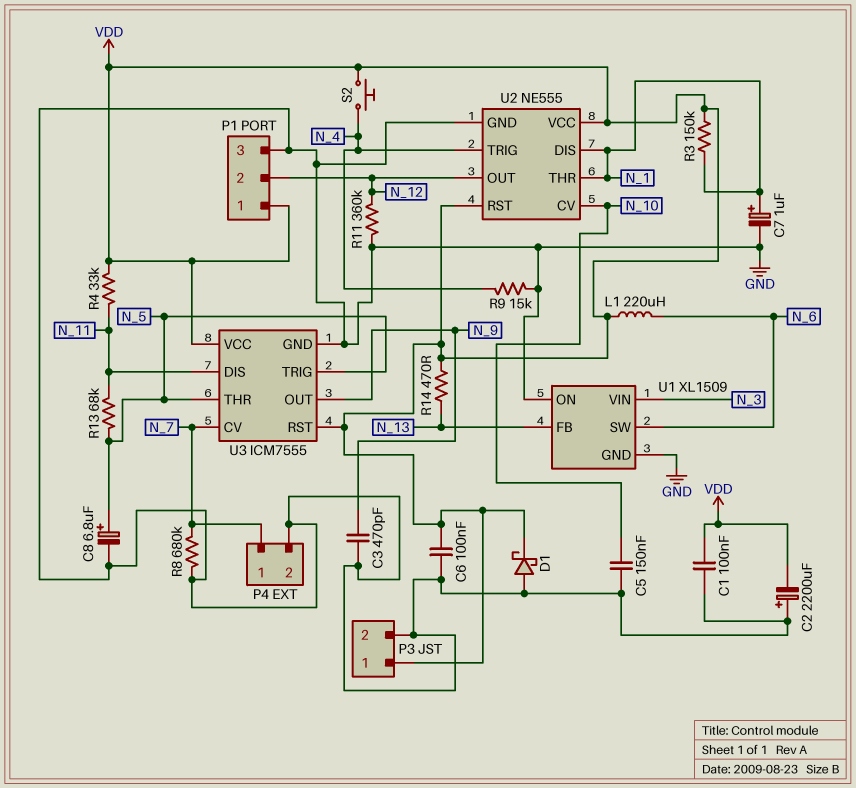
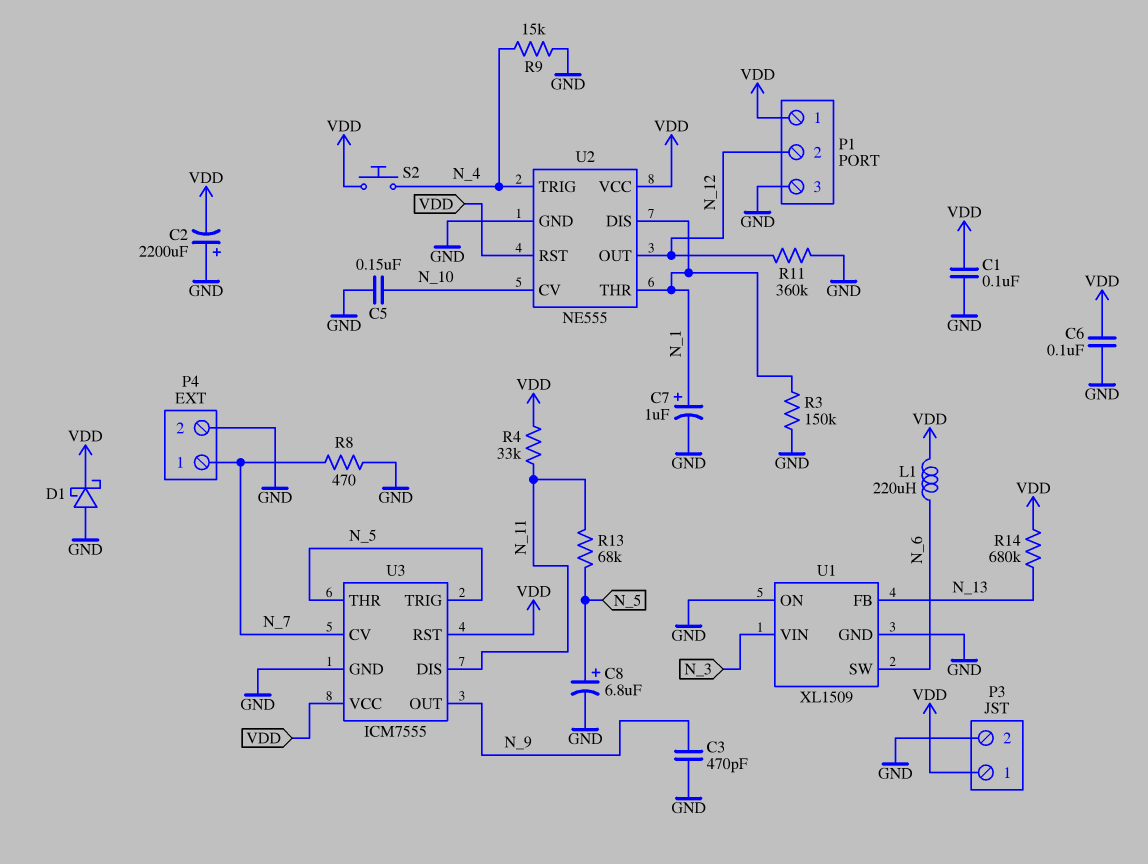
R3: 150k (N_1, VDD) -> 150k (GND, N_1)
R8: 680k (GND, N_7) -> 470 (GND, N_7)
R14: 470 (N_13, VDD) -> 680k (N_13, VDD)

